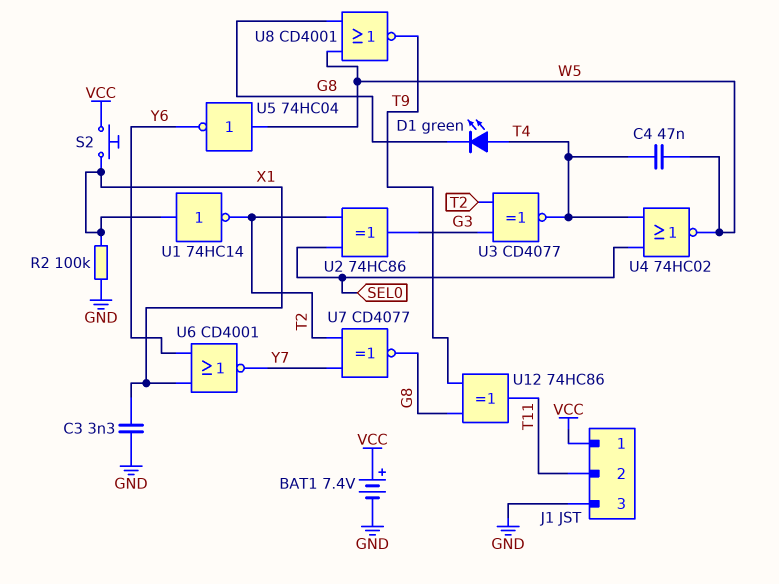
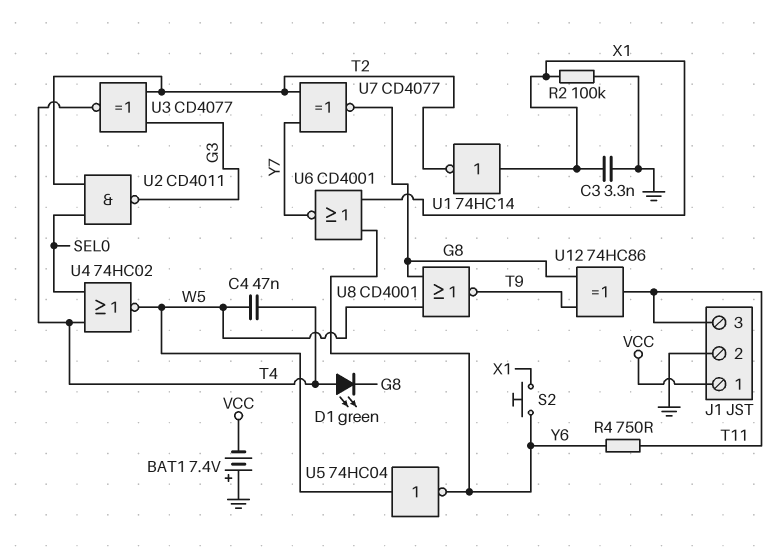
BAT1: 7.4V (plus VCC, minus GND) -> 7.4V (plus GND, minus VCC)
J1 pin 2: T11 -> GND
J1 pin 3: GND -> T11
R4: none -> 750 (T11, Y6)
S2: button (VCC, X1) -> button (X1, Y6)
U2: XOR 74HC86 (in SEL0, in T2, out G3) -> NAND CD4011 (in SEL0, in T2, out G3)

